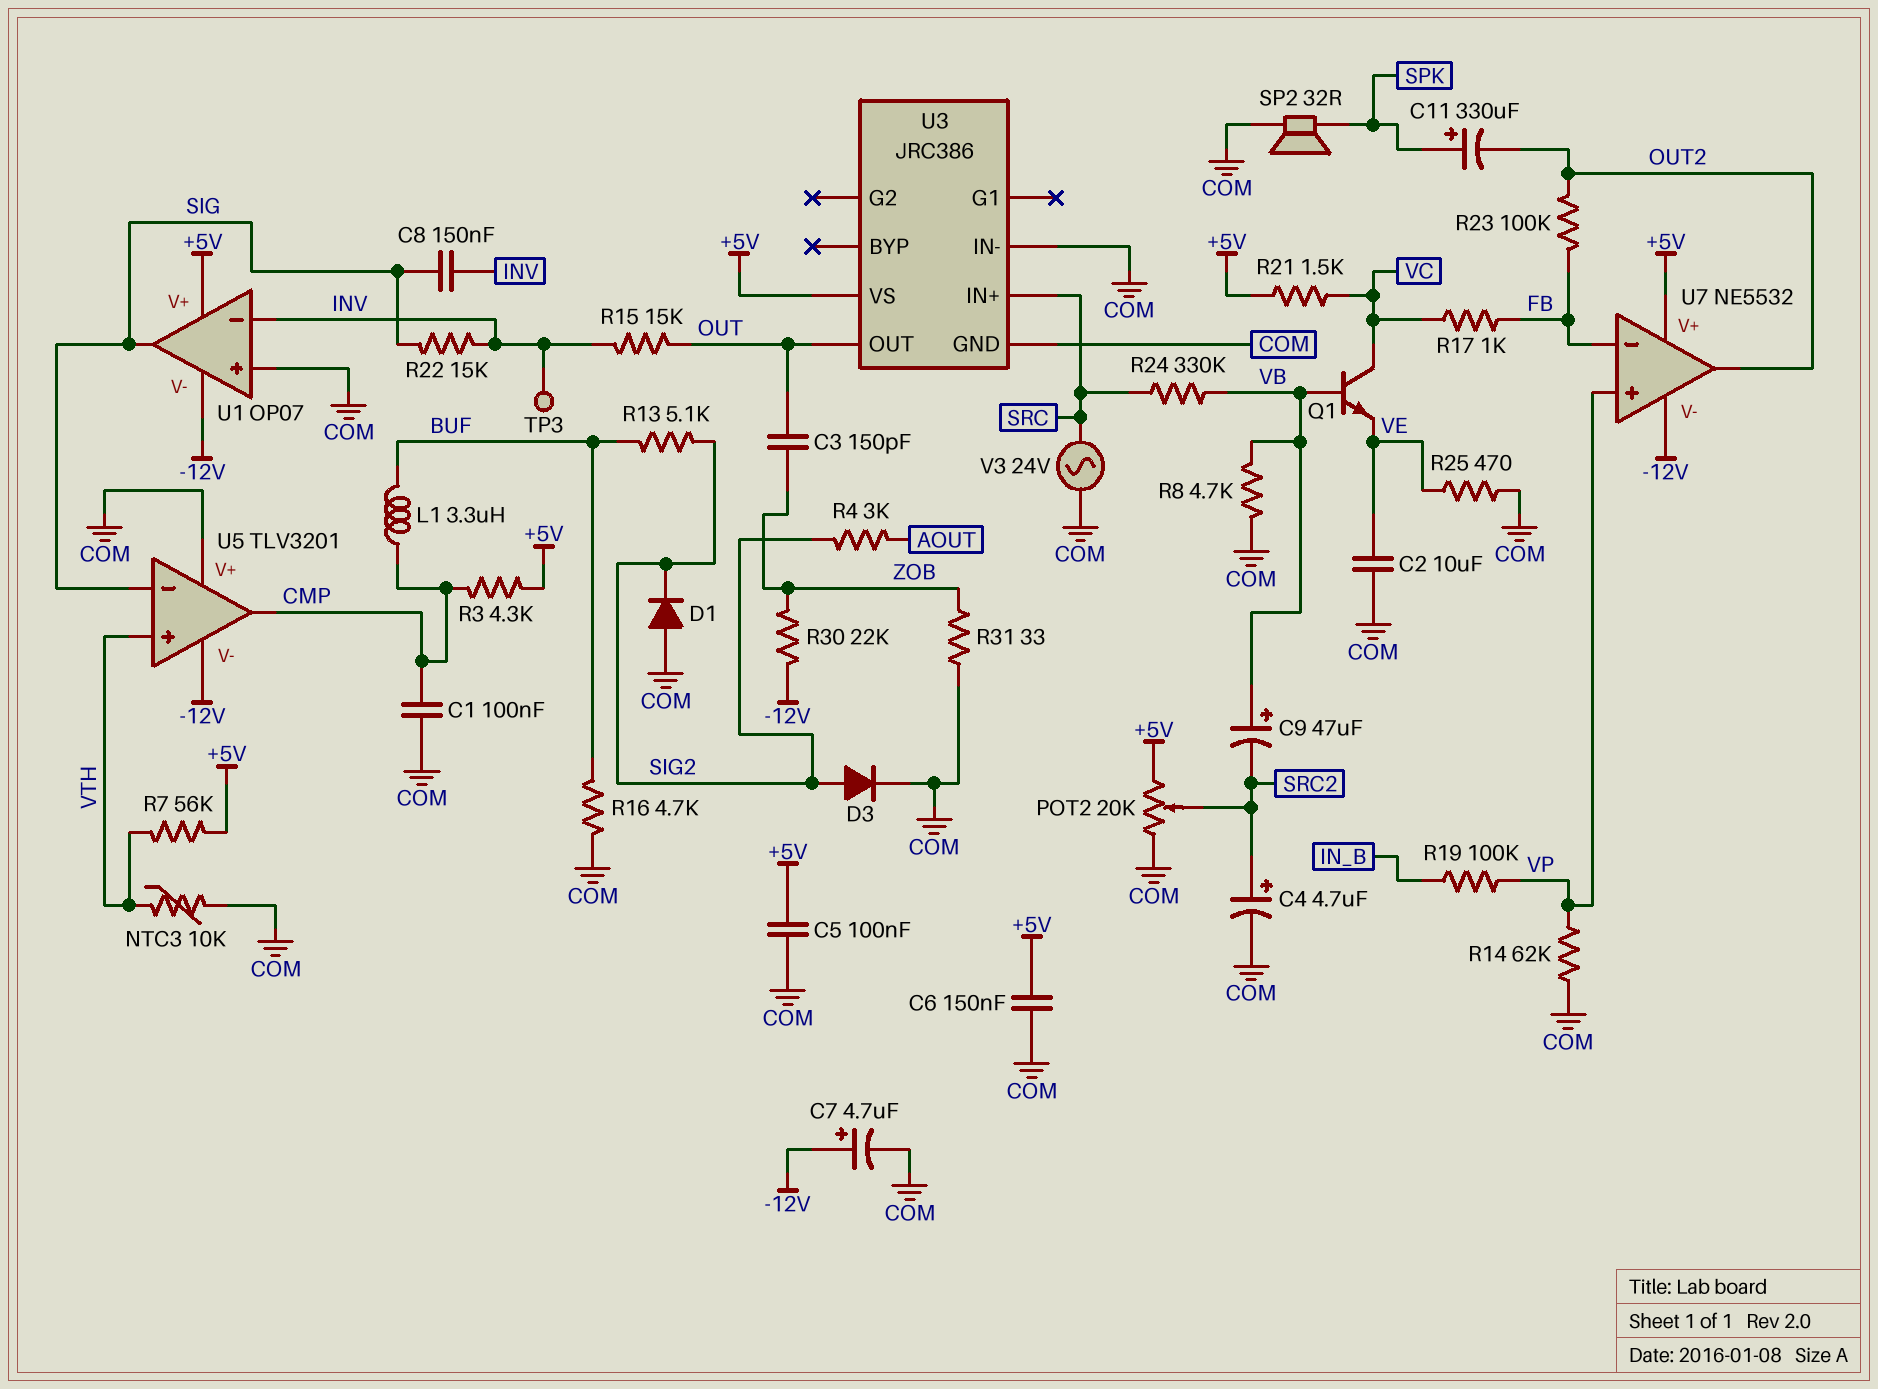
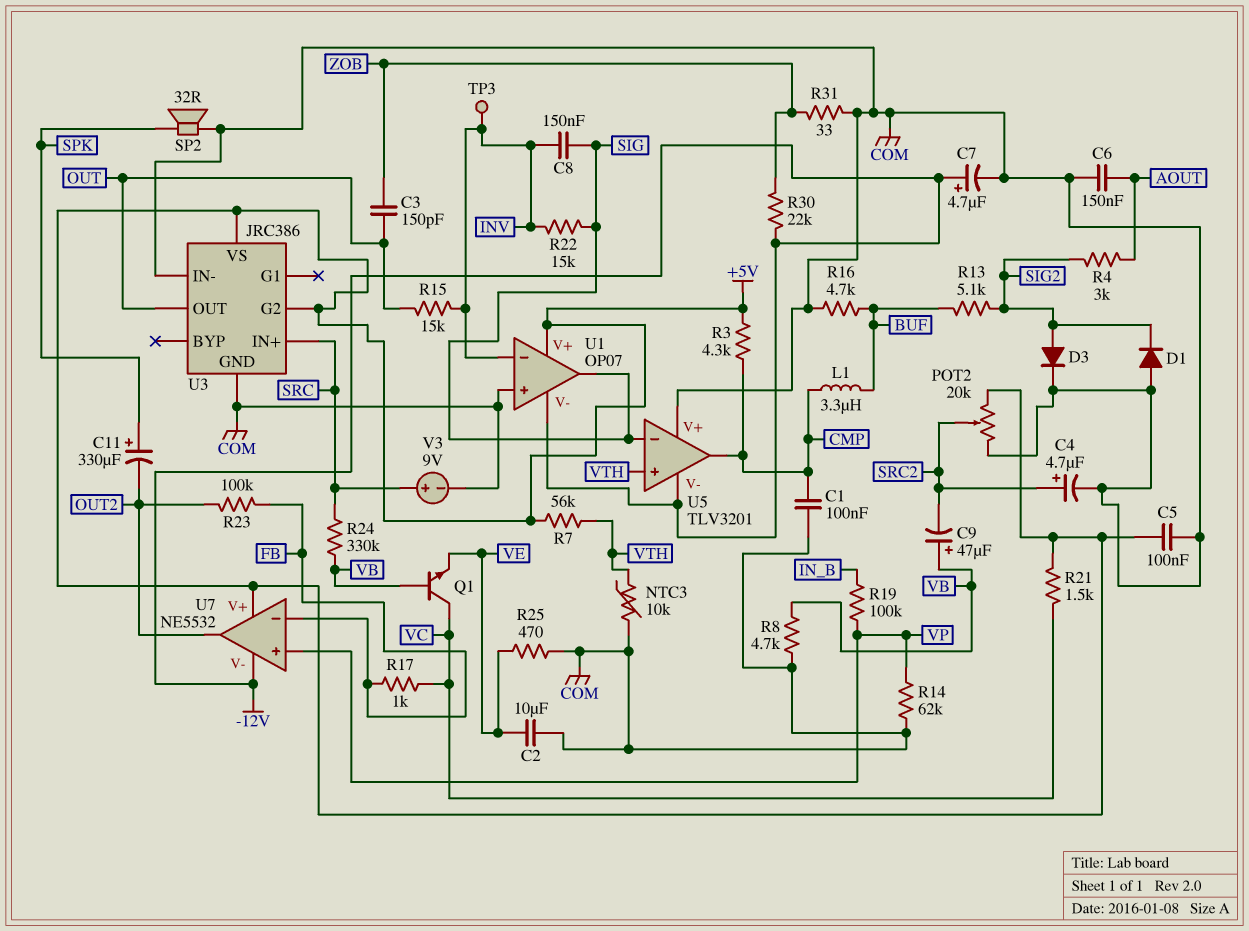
C6: 150nF (+5V, COM) -> 150nF (AOUT, COM)
U3 pin G2: none -> +5V
V3: AC 24V (COM, SRC) -> 9V (plus SRC, minus COM)

